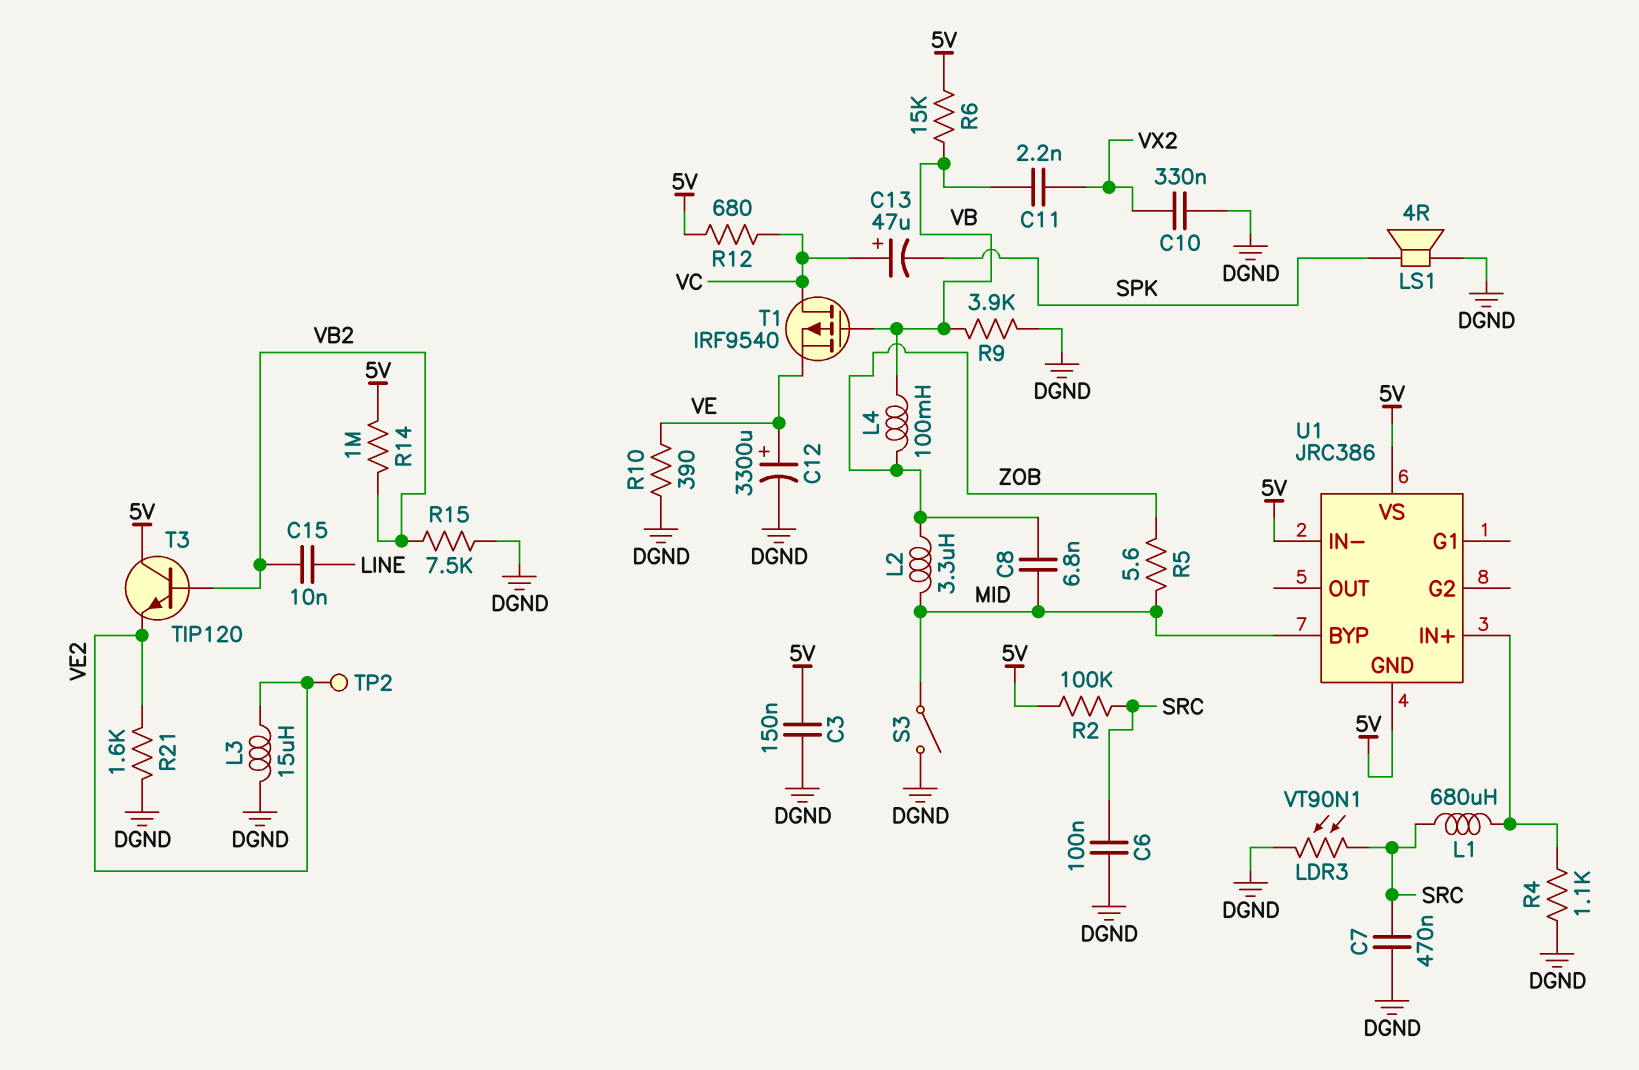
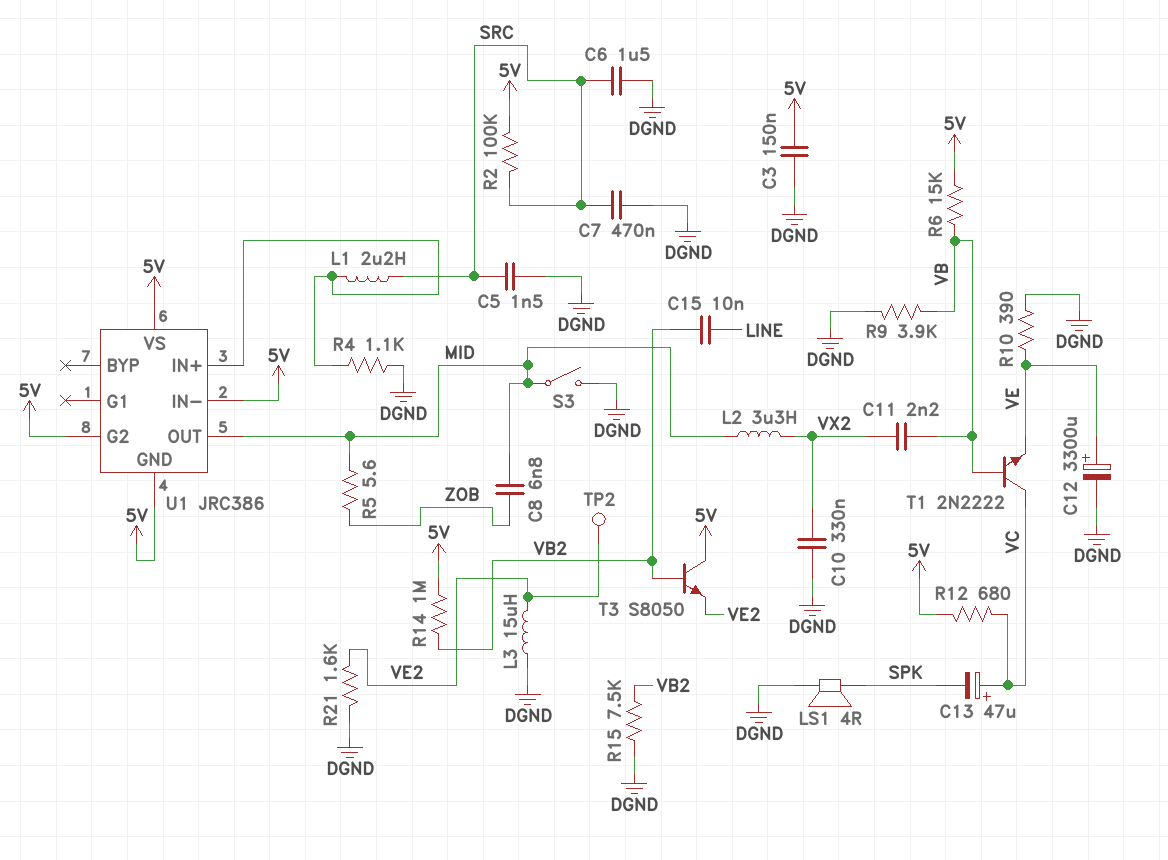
C5: none -> 1.5nF (DGND, SRC)
C6: 100nF (DGND, SRC) -> 1.5uF (DGND, SRC)
L1: 680uH (SRC, U1/IN+) -> 2.2uH (SRC, U1/IN+)
L2: 3.3uH (MID, ZOB) -> 3.3uH (MID, VX2)
L4: 100mH (VB, ZOB) -> none
LDR3: VT90N1 (DGND, SRC) -> none
T1: PMOS IRF9540 (G VB, D VC, S VE) -> NPN 2N2222 (B VB, C VC, E VE)
T3: NPN TIP120 (B VB2, C 5V, E VE2) -> NPN S8050 (B VB2, C 5V, E VE2)
U1 pin BYP: MID -> none
U1 pin G2: none -> 5V
U1 pin OUT: none -> MID

